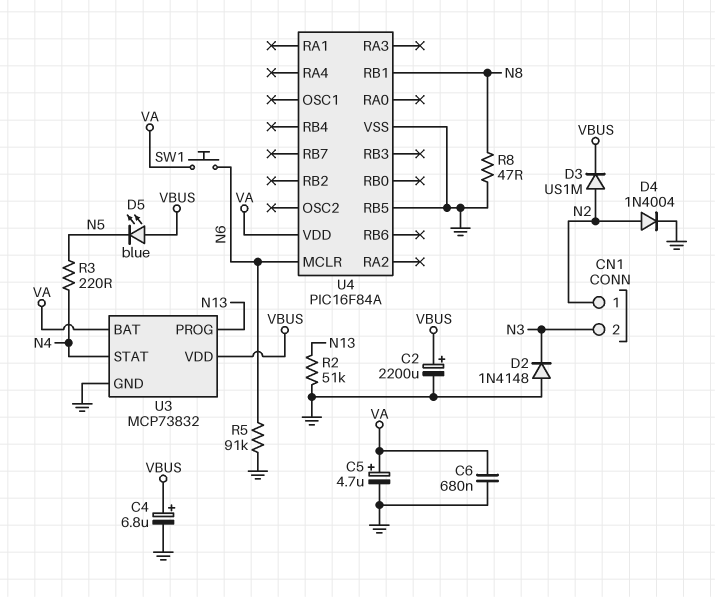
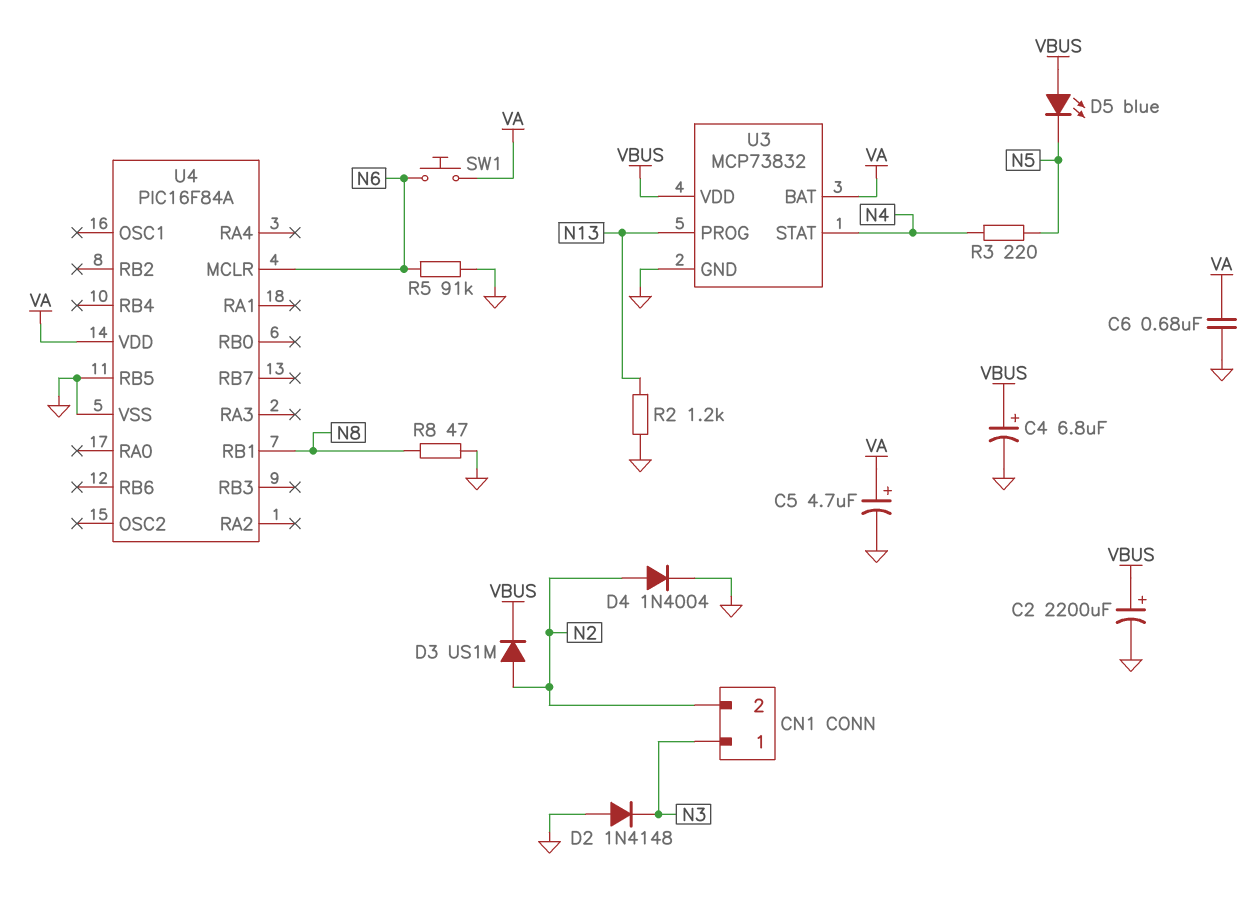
CN1 pin 1: N2 -> N3
CN1 pin 2: N3 -> N2
R2: 51k (GND, N13) -> 1.2k (GND, N13)

